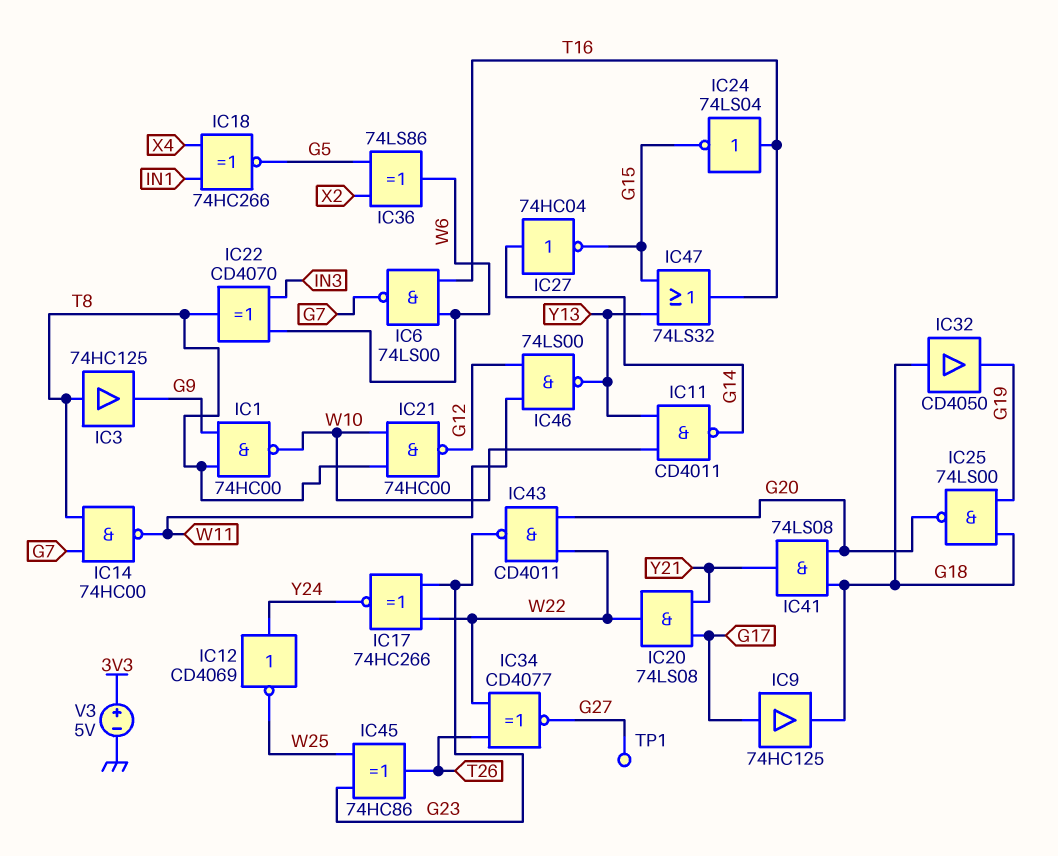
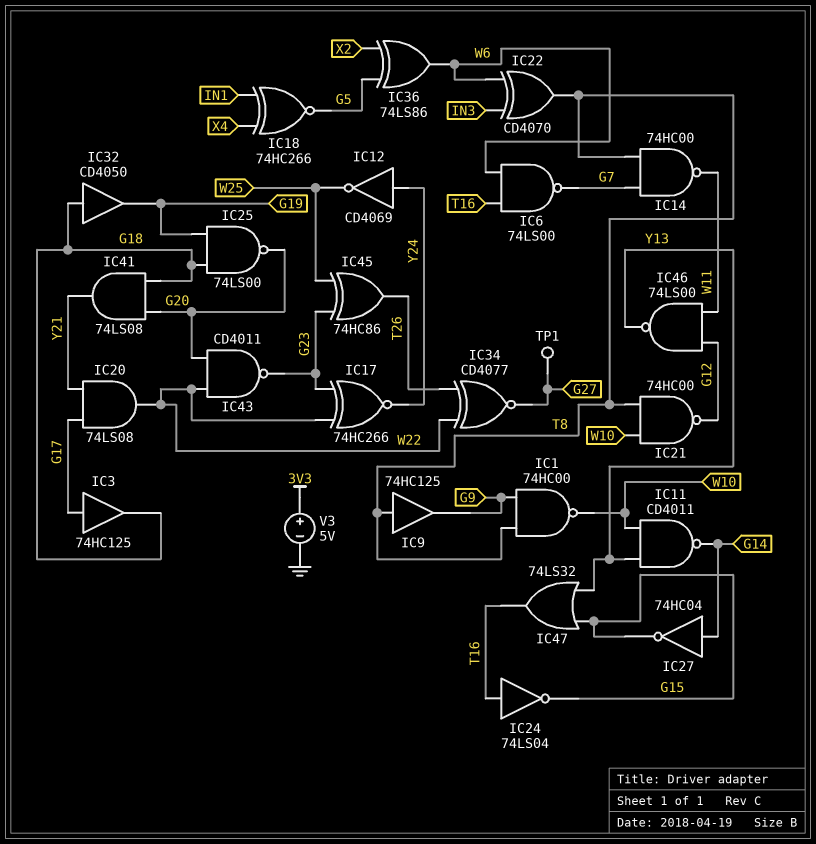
IC3: buffer 74HC125 (in T8, out G9) -> buffer 74HC125 (in G17, out G18)
IC9: buffer 74HC125 (in G17, out G18) -> buffer 74HC125 (in T8, out G9)

